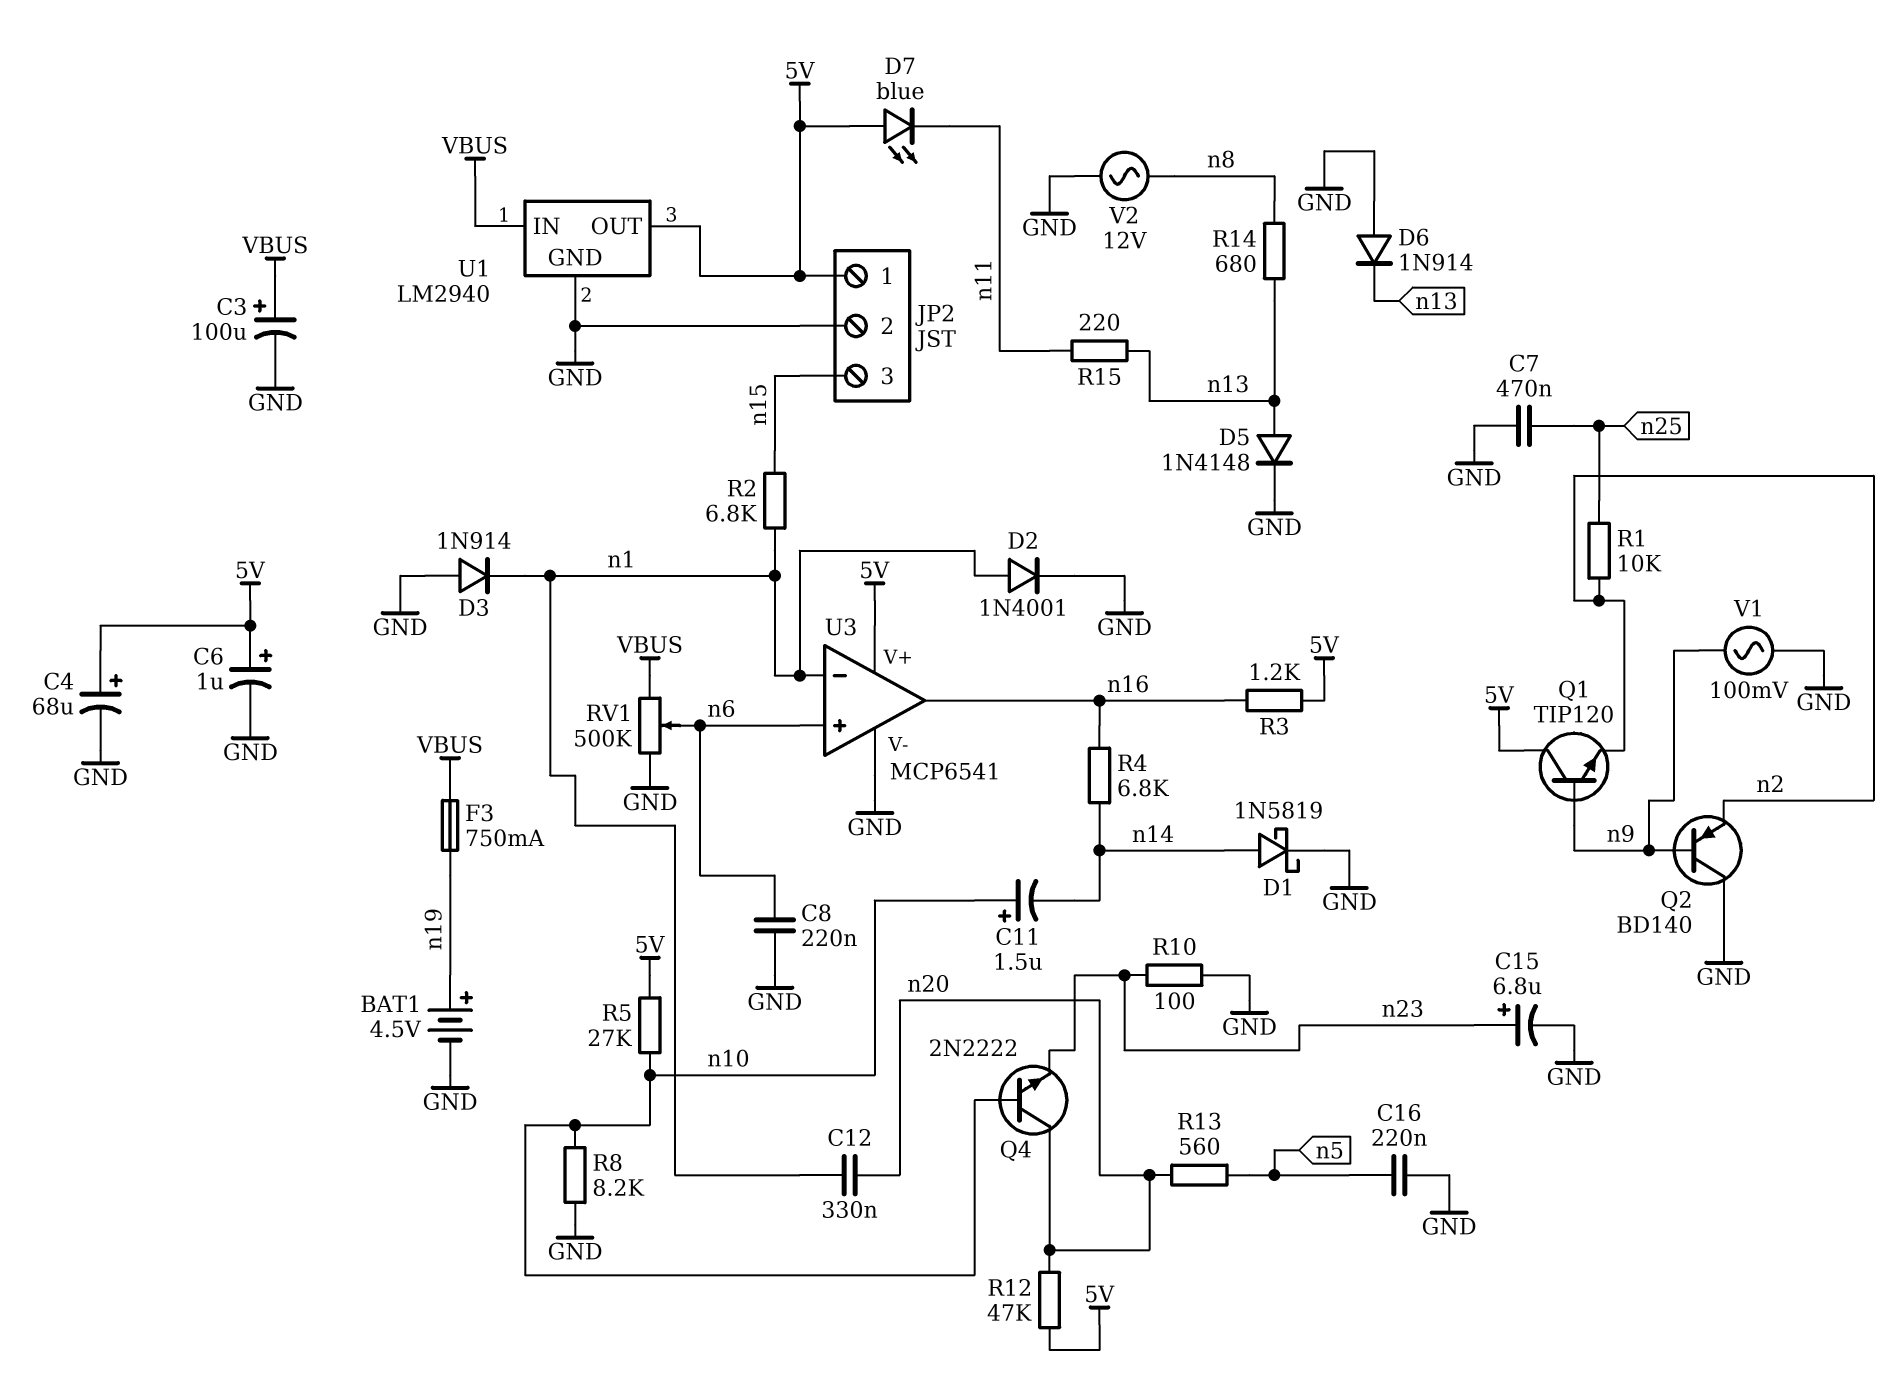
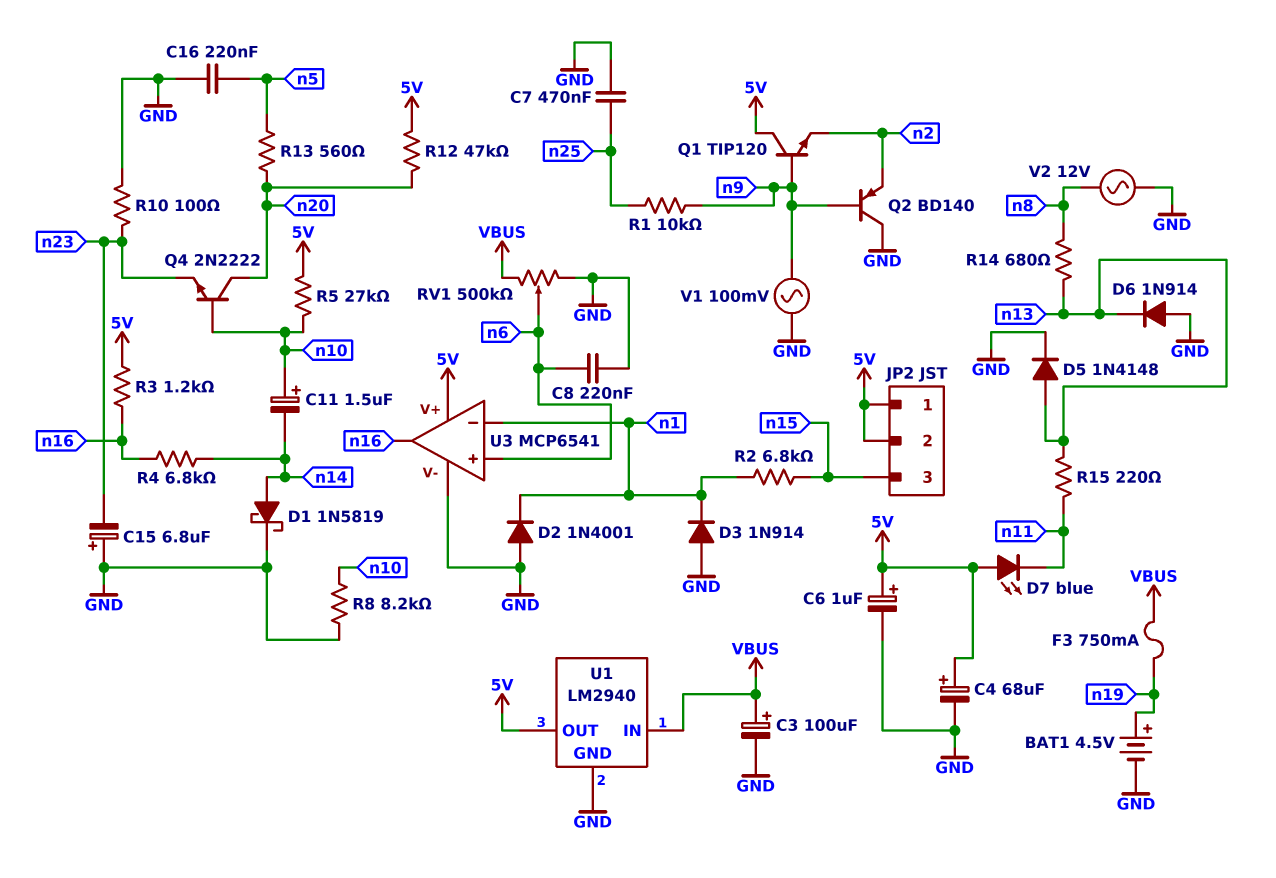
C12: 330nF (n1, n20) -> none
C15: 6.8uF (plus n23, minus GND) -> 6.8uF (plus GND, minus n23)
D2: diode 1N4001 (A n1, K GND) -> diode 1N4001 (A GND, K n1)
JP2 pin 2: GND -> 5V
R1: 10k (n2, n25) -> 10k (n9, n25)

